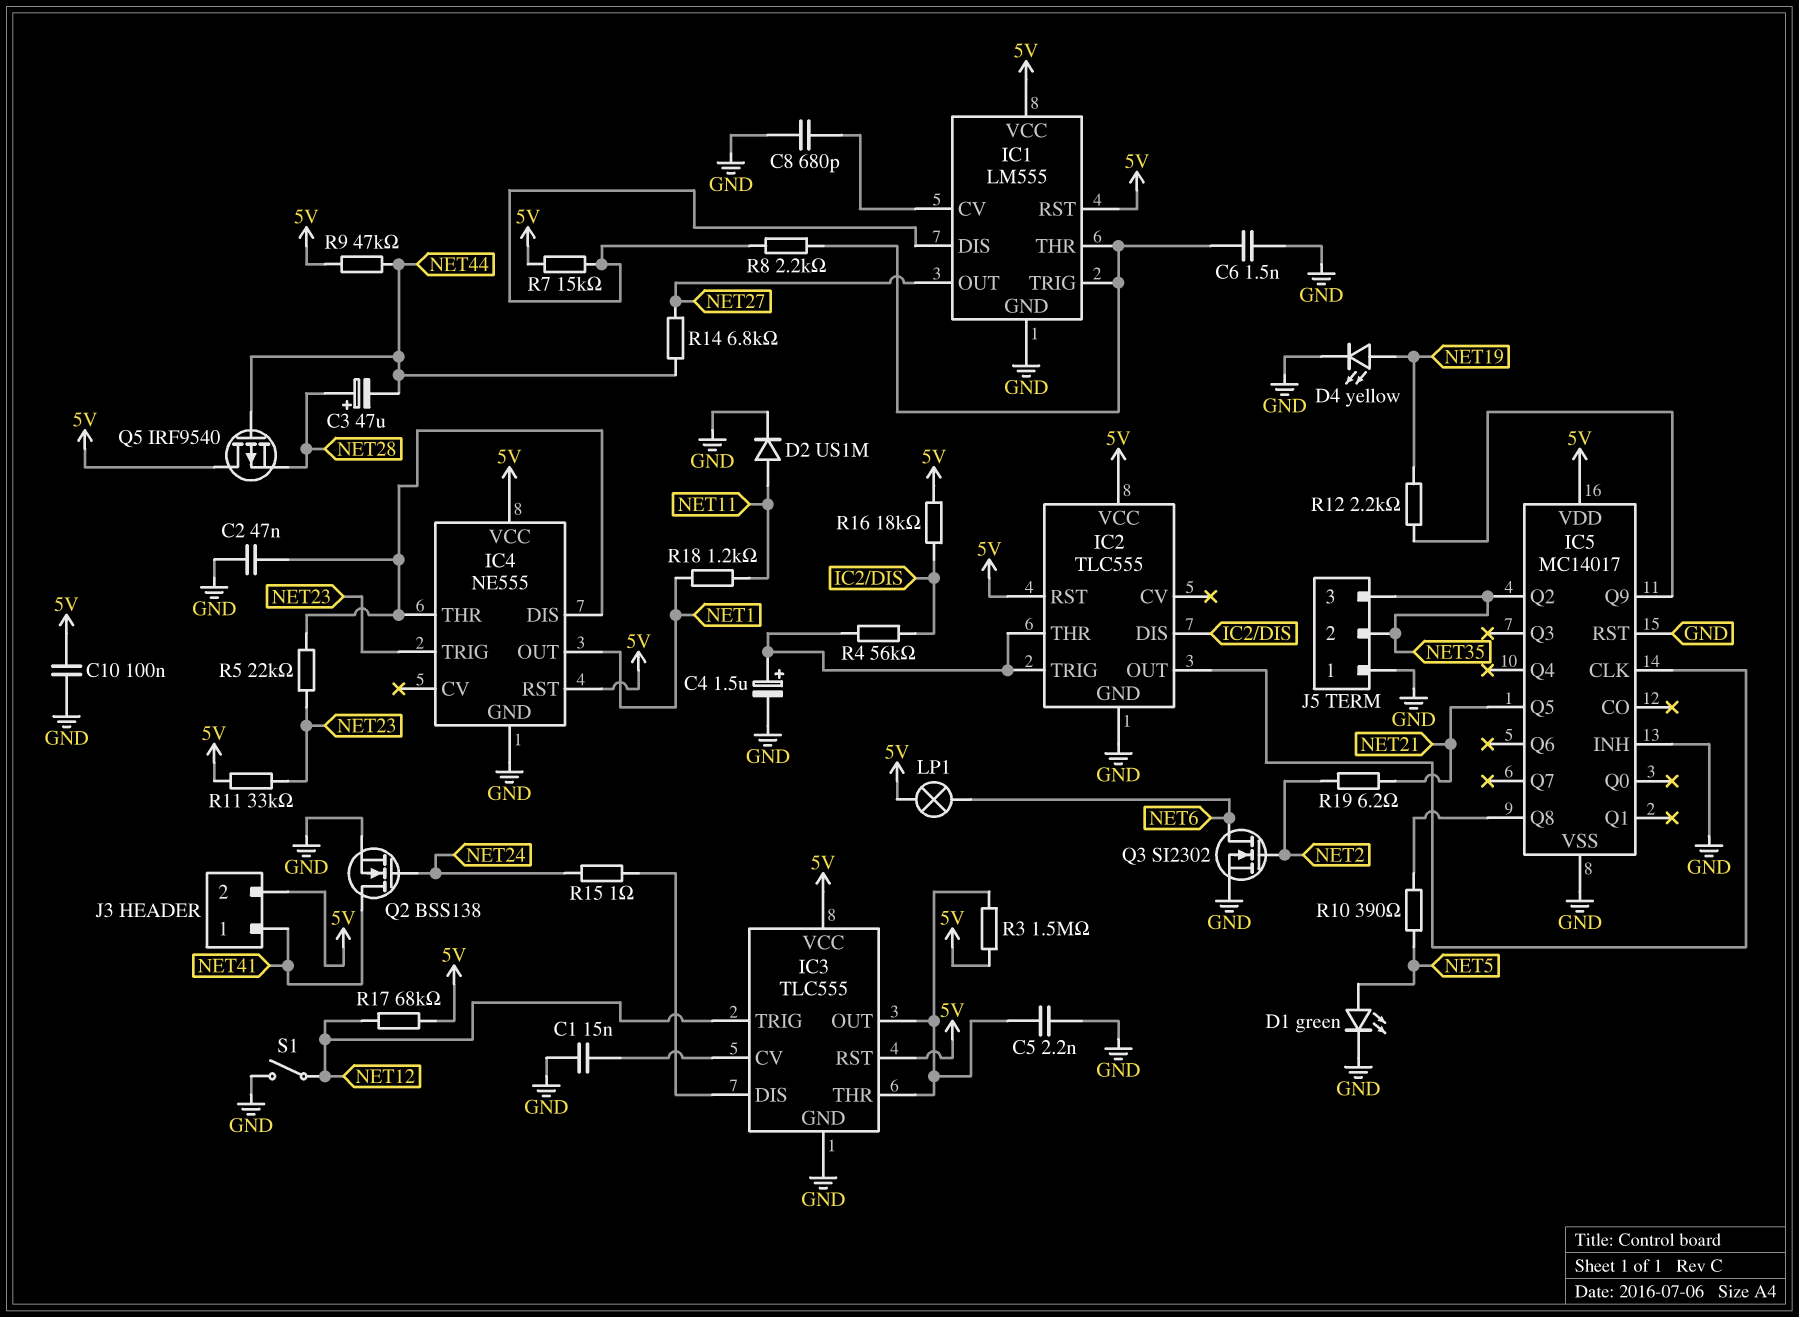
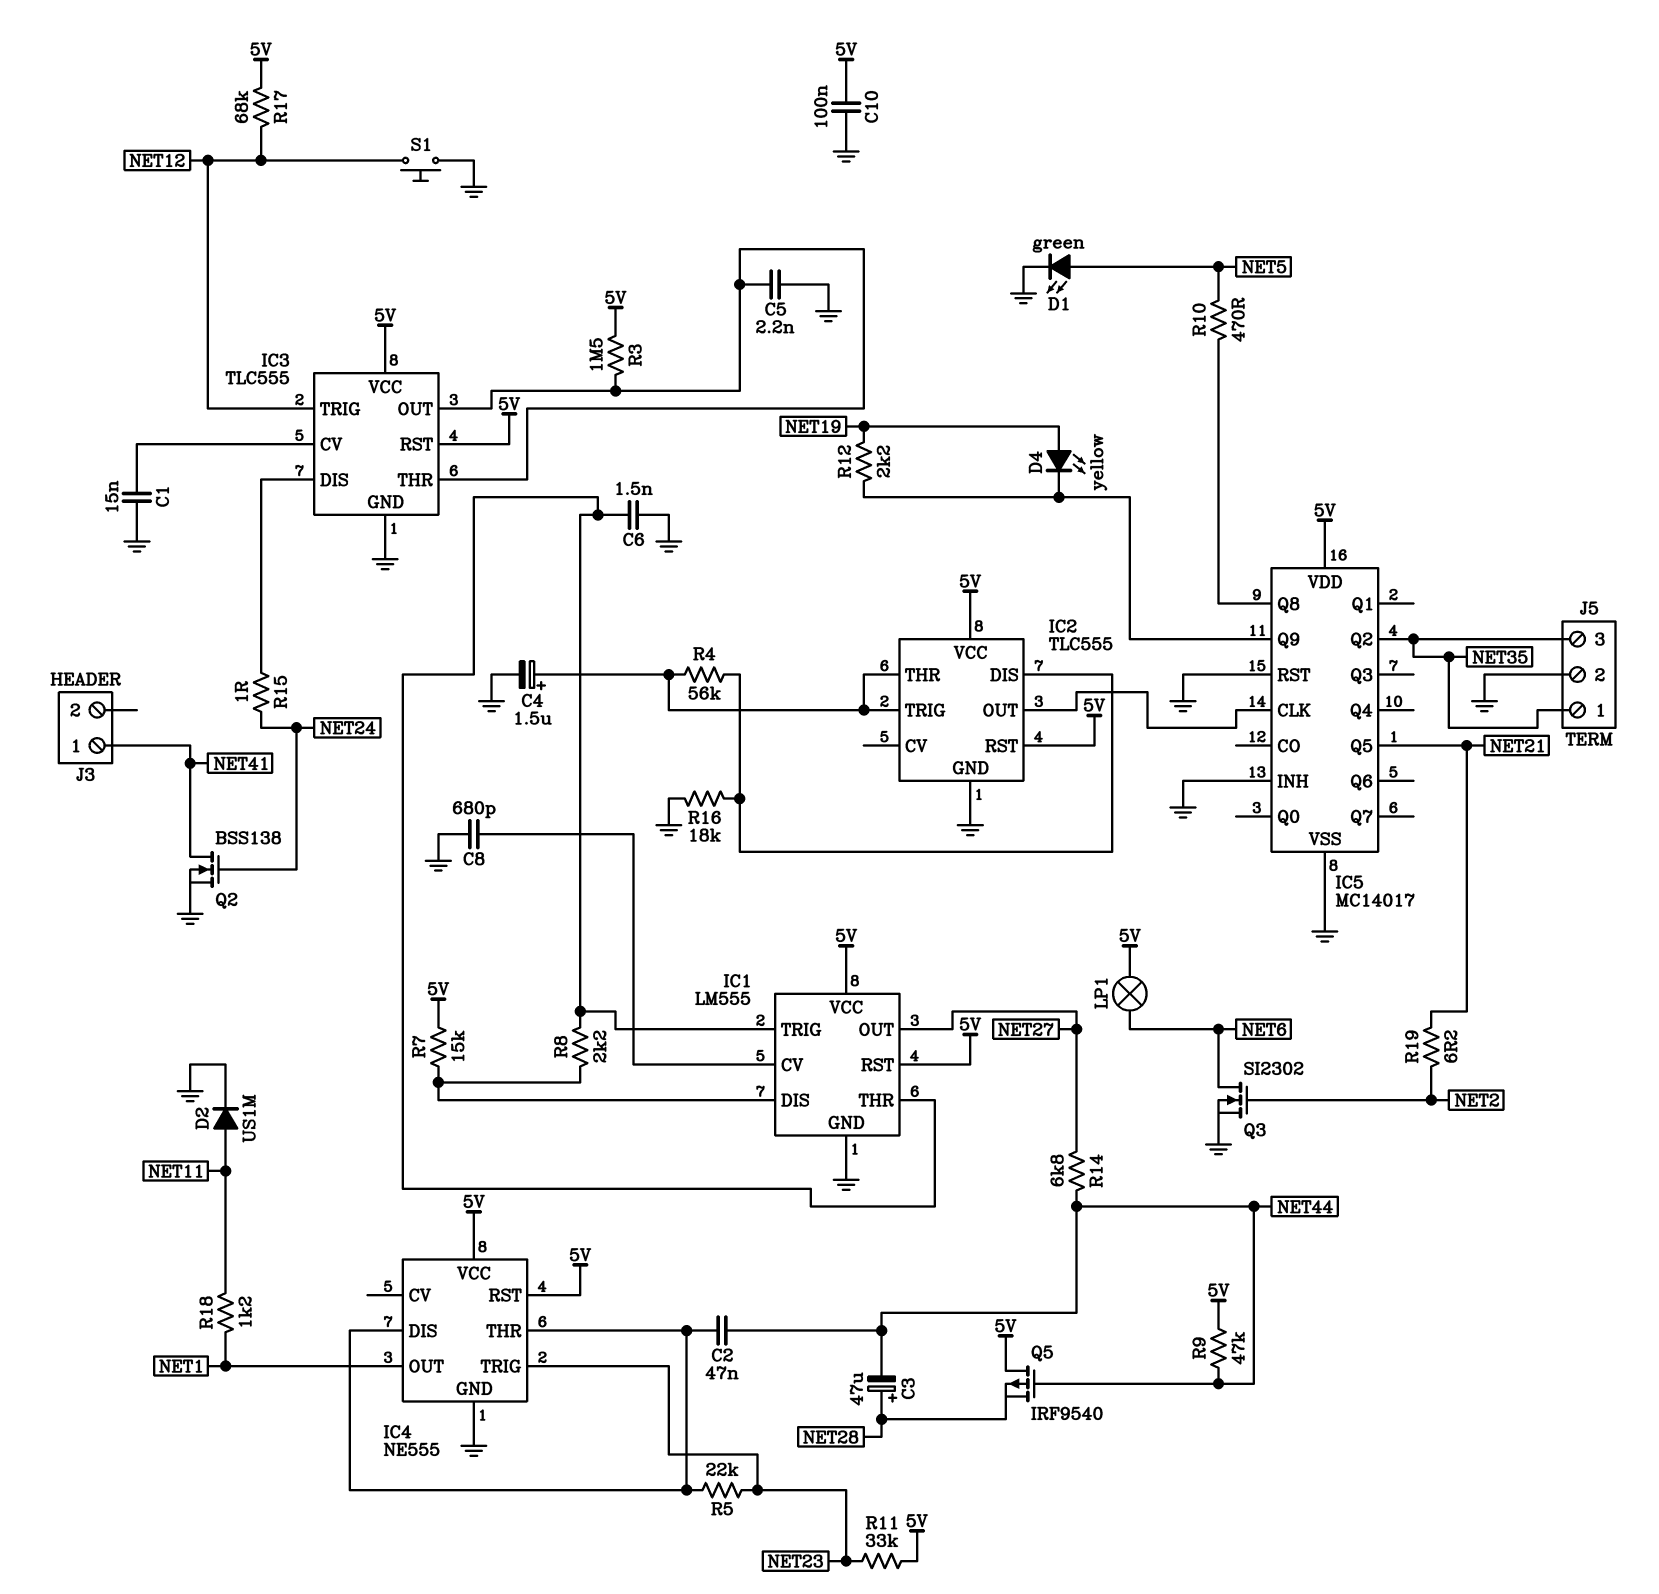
C2: 47nF (GND, IC4/DIS) -> 47nF (IC4/DIS, NET44)
D4: LED yellow (A NET19, K GND) -> LED yellow (A NET19, K IC5/Q9)
J3 pin 2: 5V -> none
J5 pin 1: GND -> NET35
J5 pin 2: NET35 -> GND
R10: 390 (IC5/Q8, NET5) -> 470 (IC5/Q8, NET5)
R16: 18k (5V, IC2/DIS) -> 18k (GND, IC2/DIS)
S1: switch (GND, NET12) -> button (GND, NET12)

